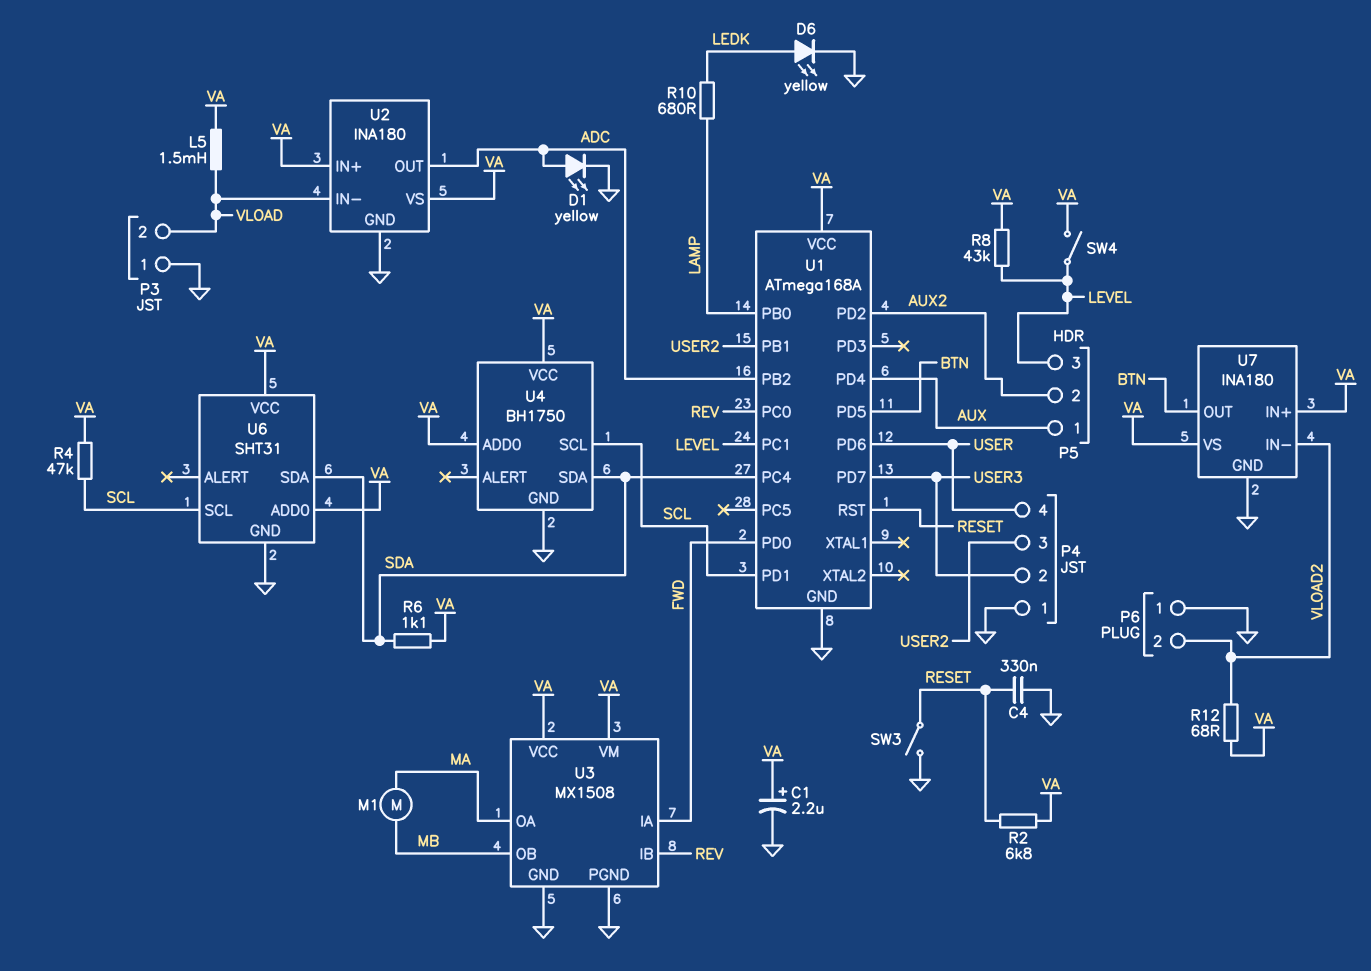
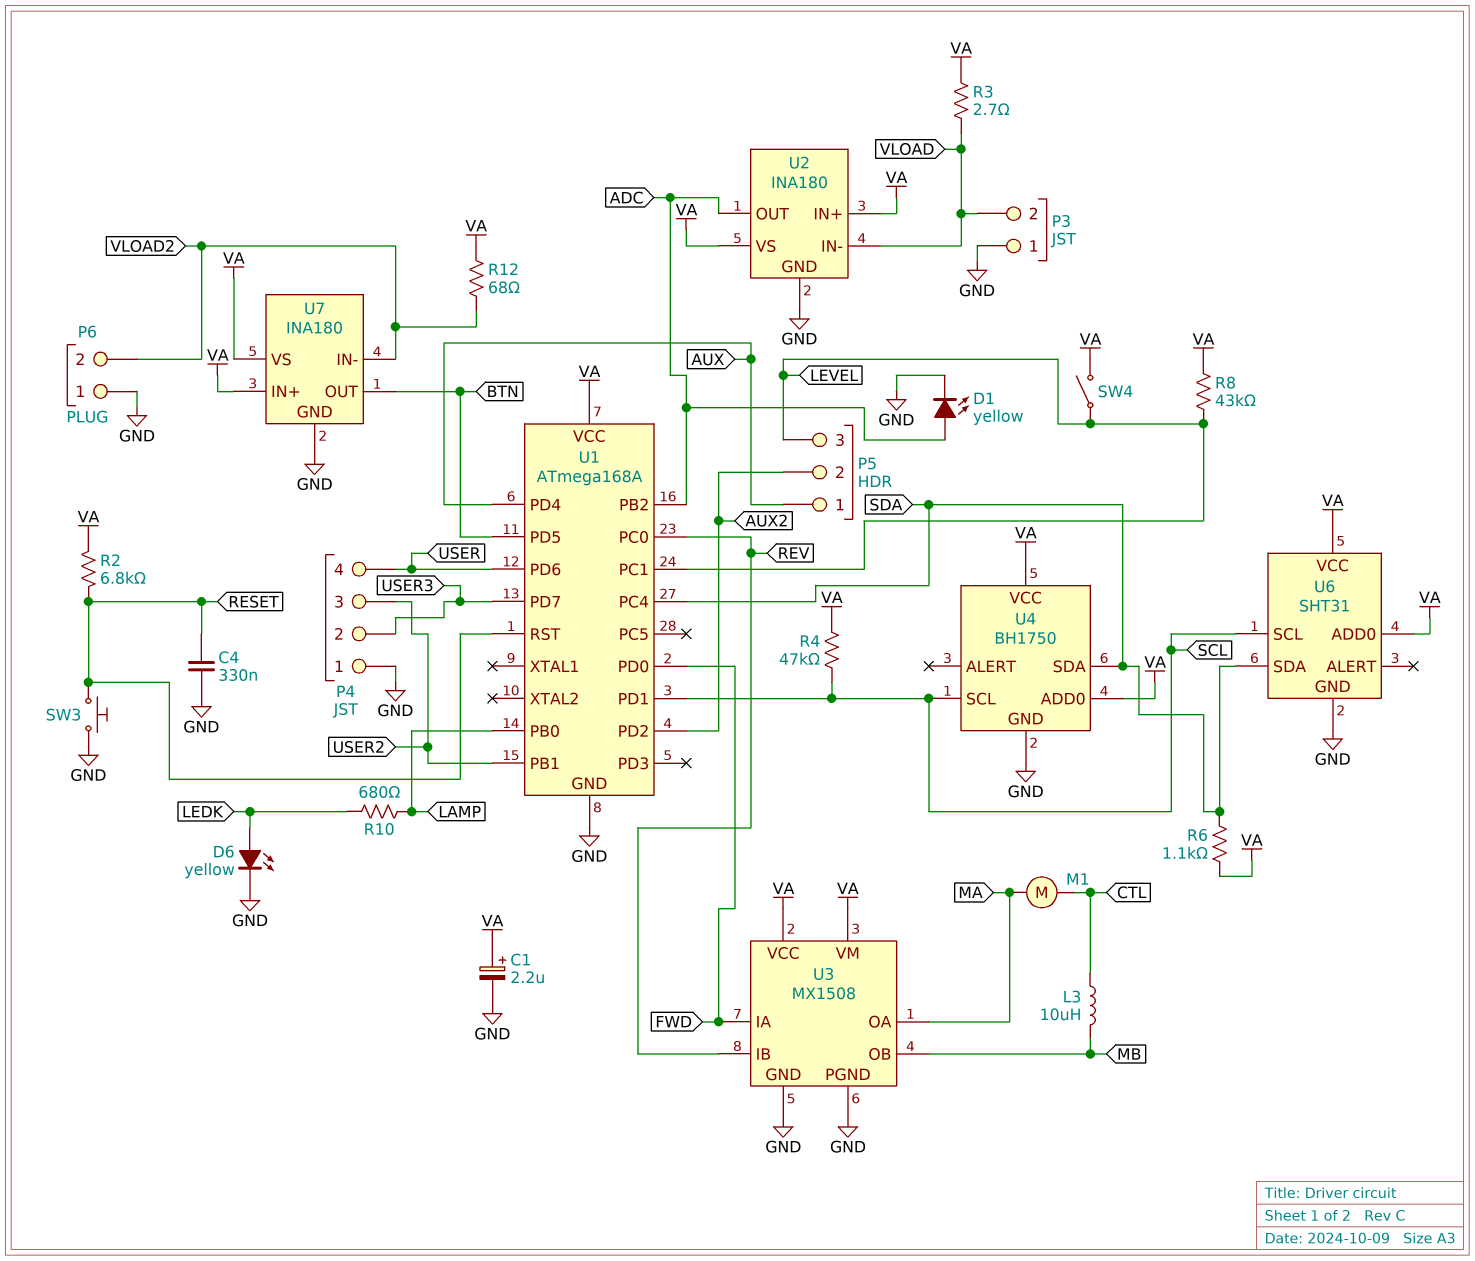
L3: none -> 10uH (CTL, MB)
L5: 1.5mH (VA, VLOAD) -> none
M1: motor (MA, MB) -> motor (CTL, MA)
R3: none -> 2.7 (VA, VLOAD)
SW3: switch (GND, RESET) -> button (GND, RESET)

